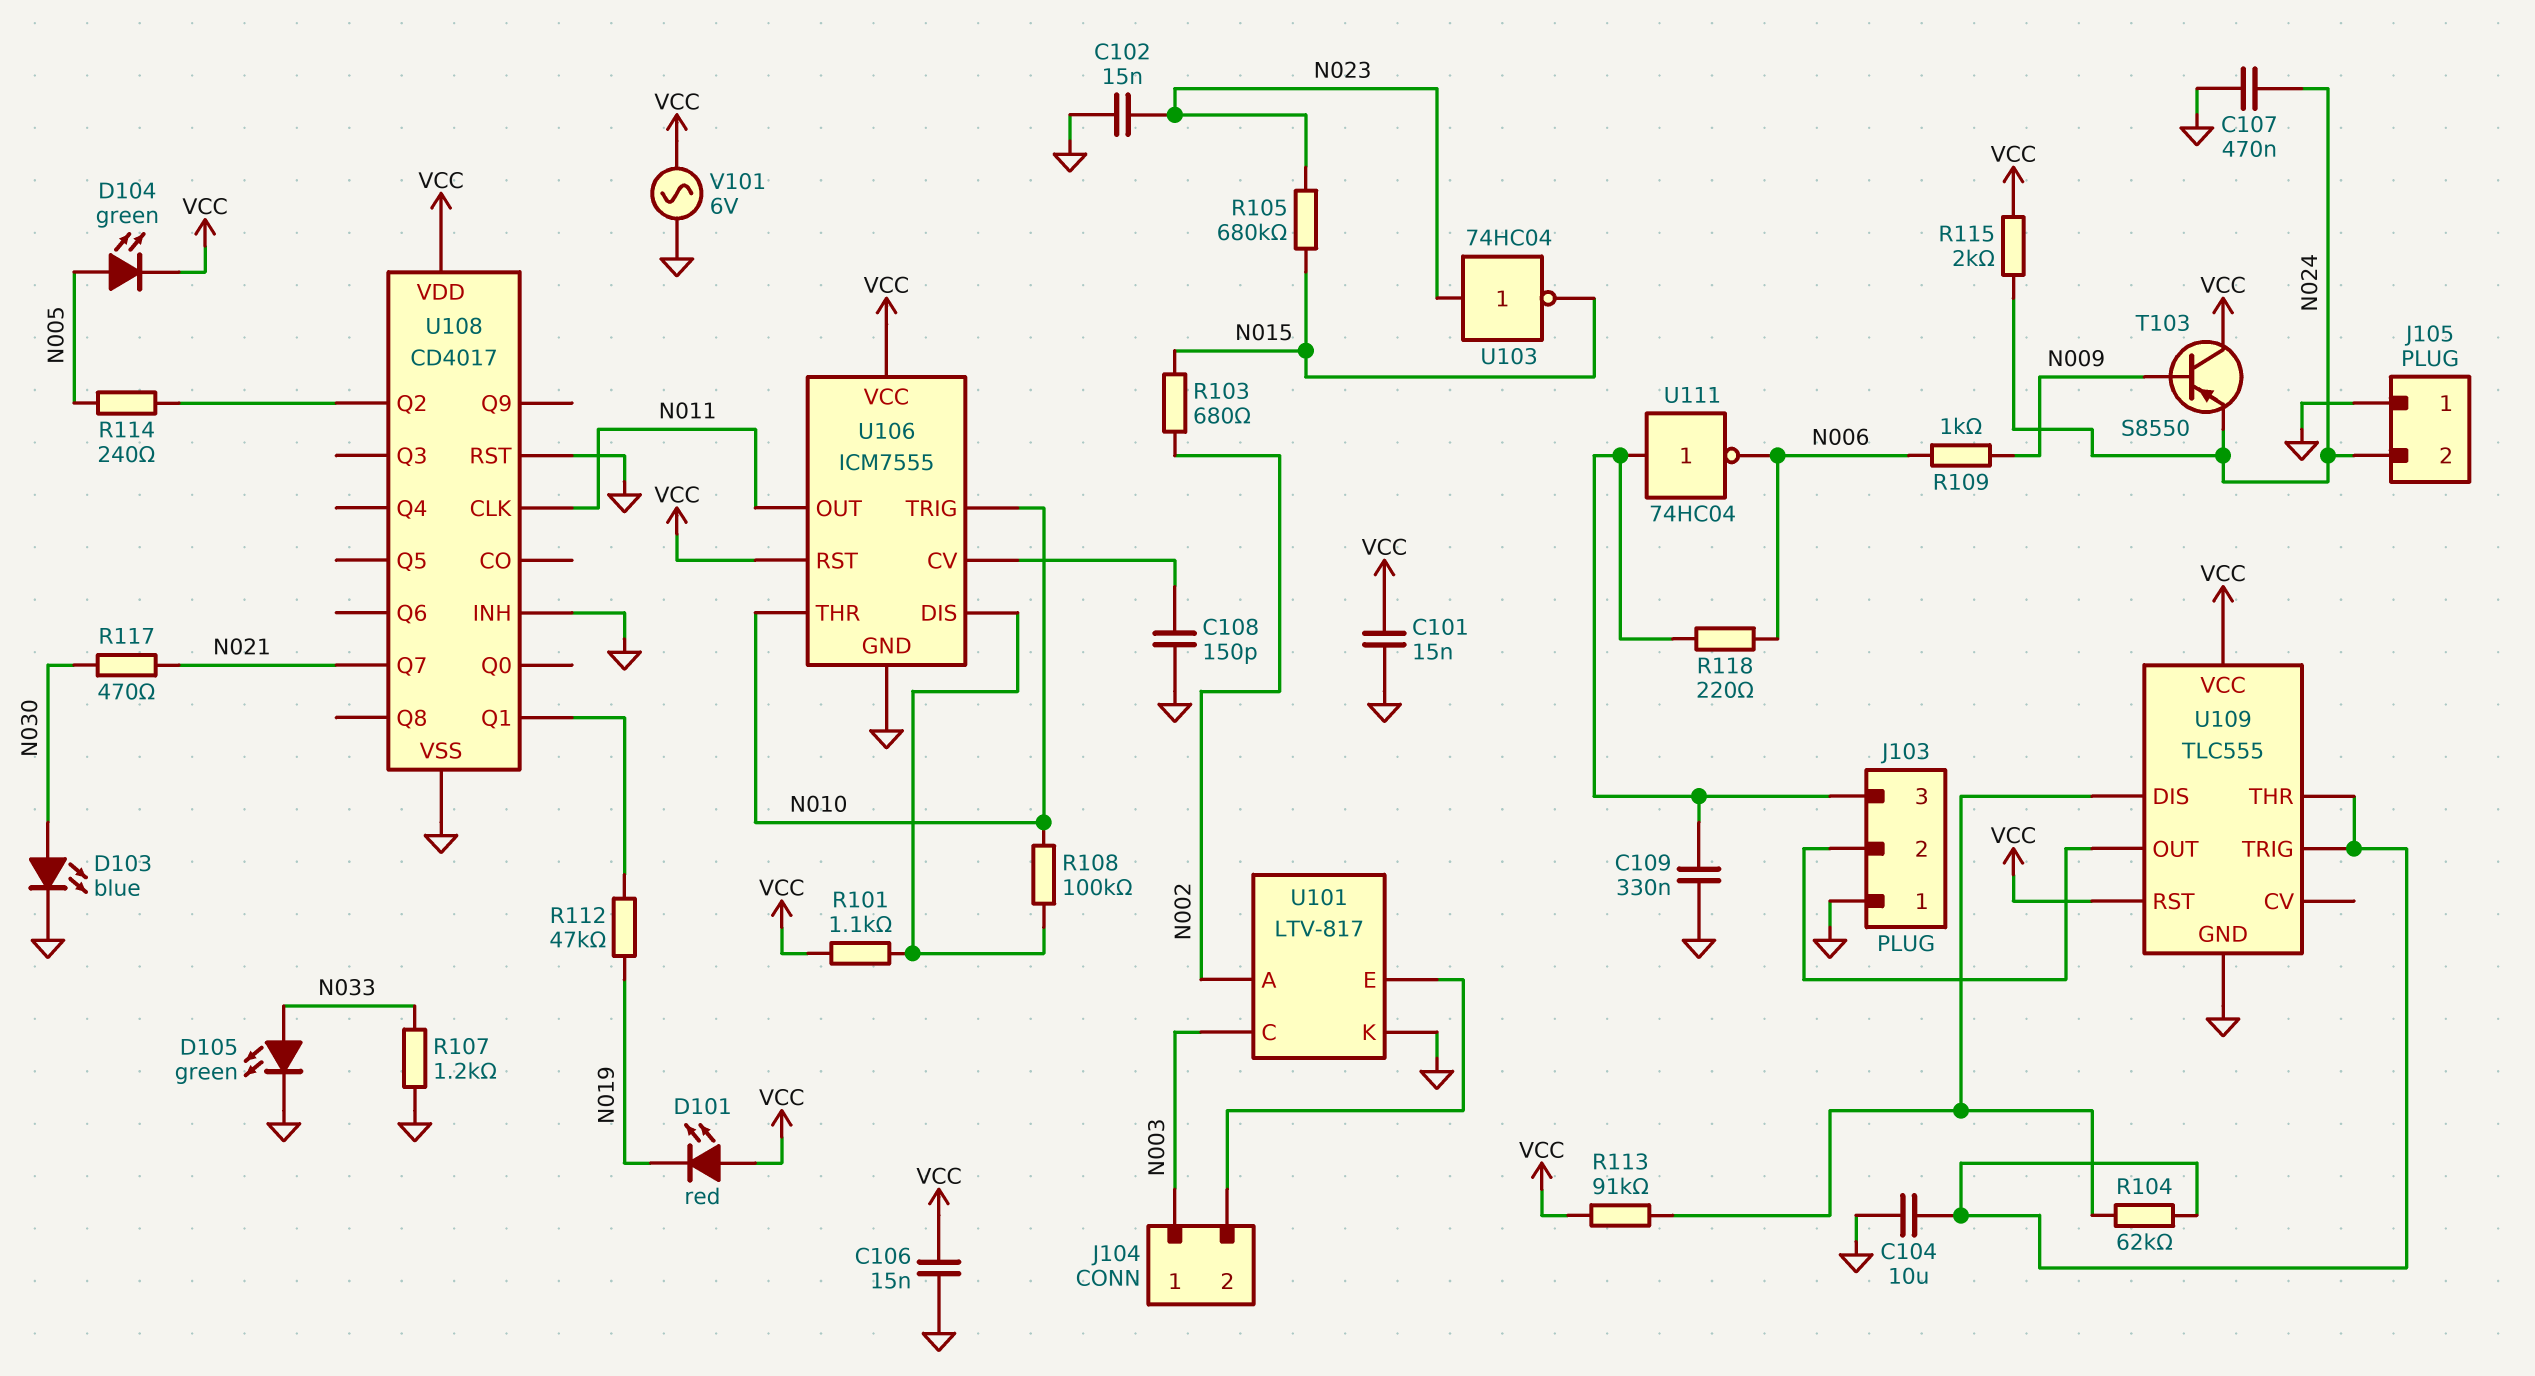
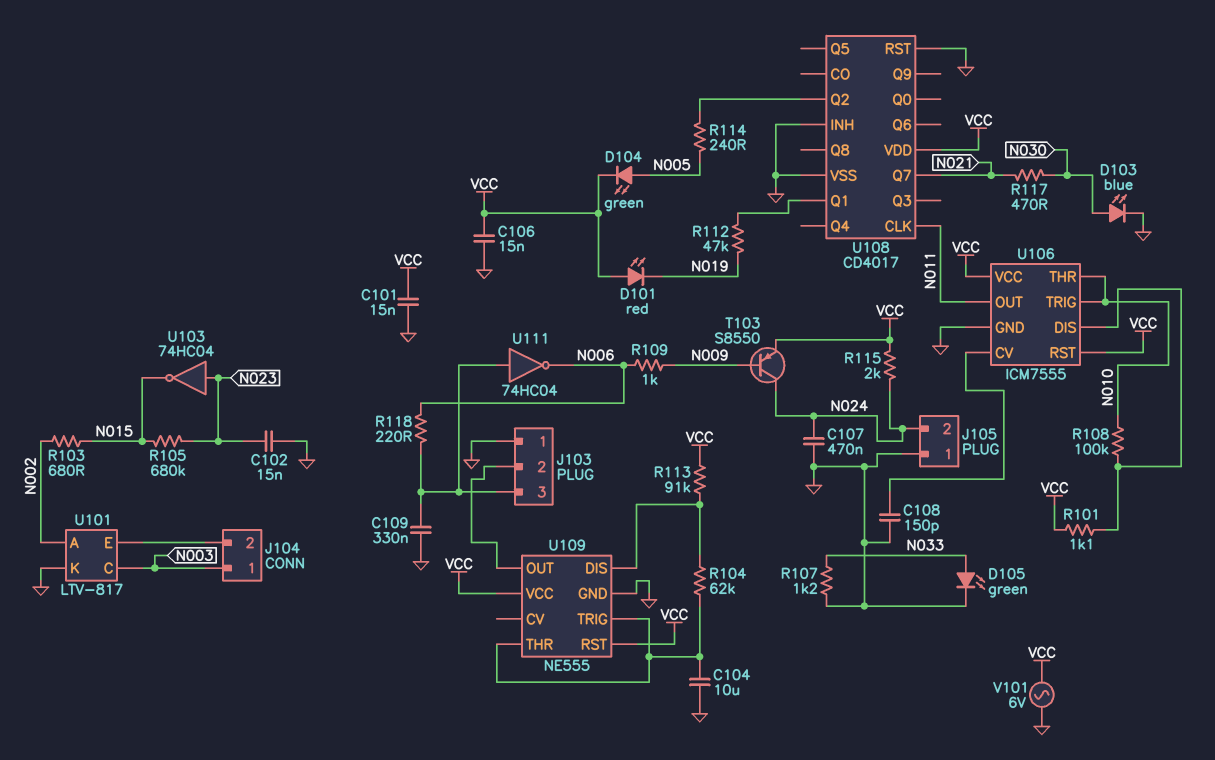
T103: PNP S8550 (B N009, C VCC, E N024) -> PNP S8550 (B N009, C N024, E VCC)
U109: TLC555 -> NE555

